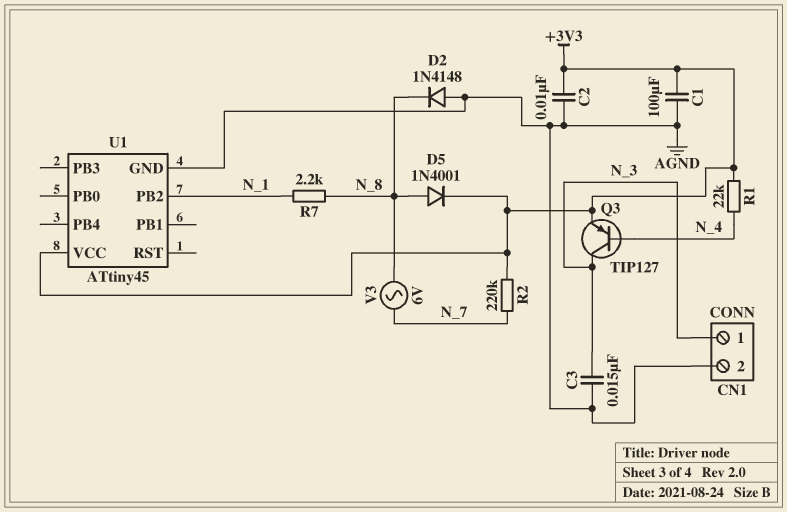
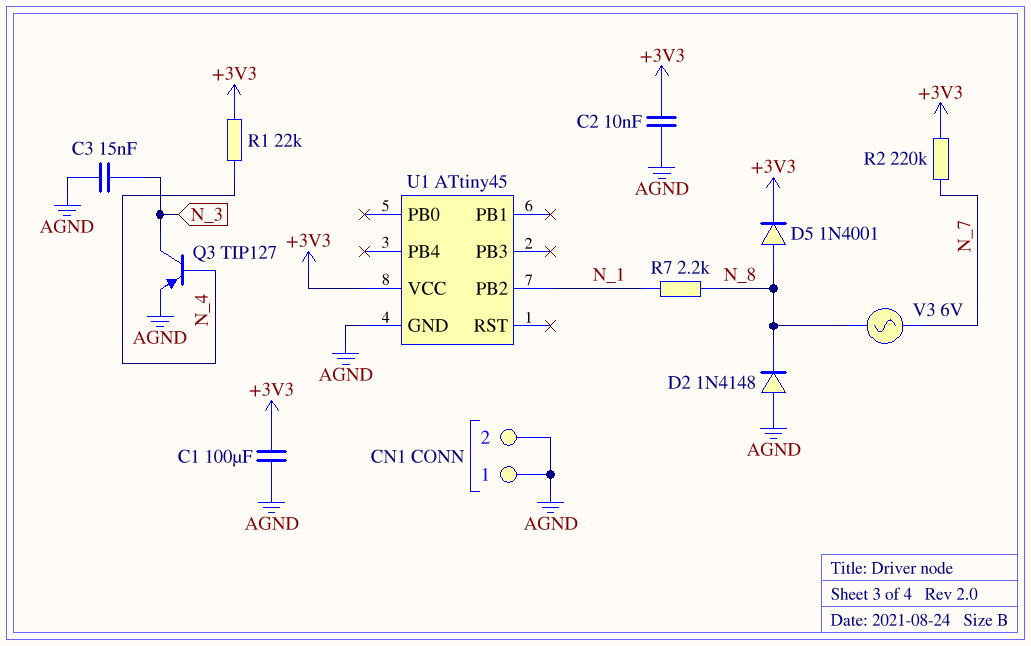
CN1 pin 1: N_3 -> AGND
Q3: PNP TIP127 (B N_4, C N_3, E +3V3) -> PNP TIP127 (B N_4, C N_3, E AGND)

